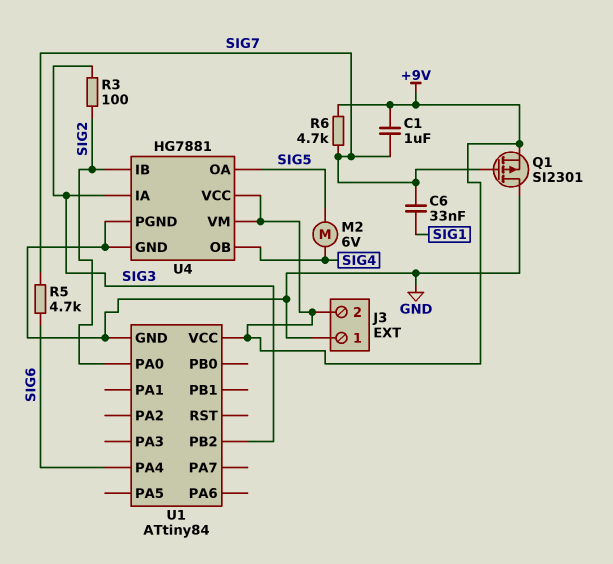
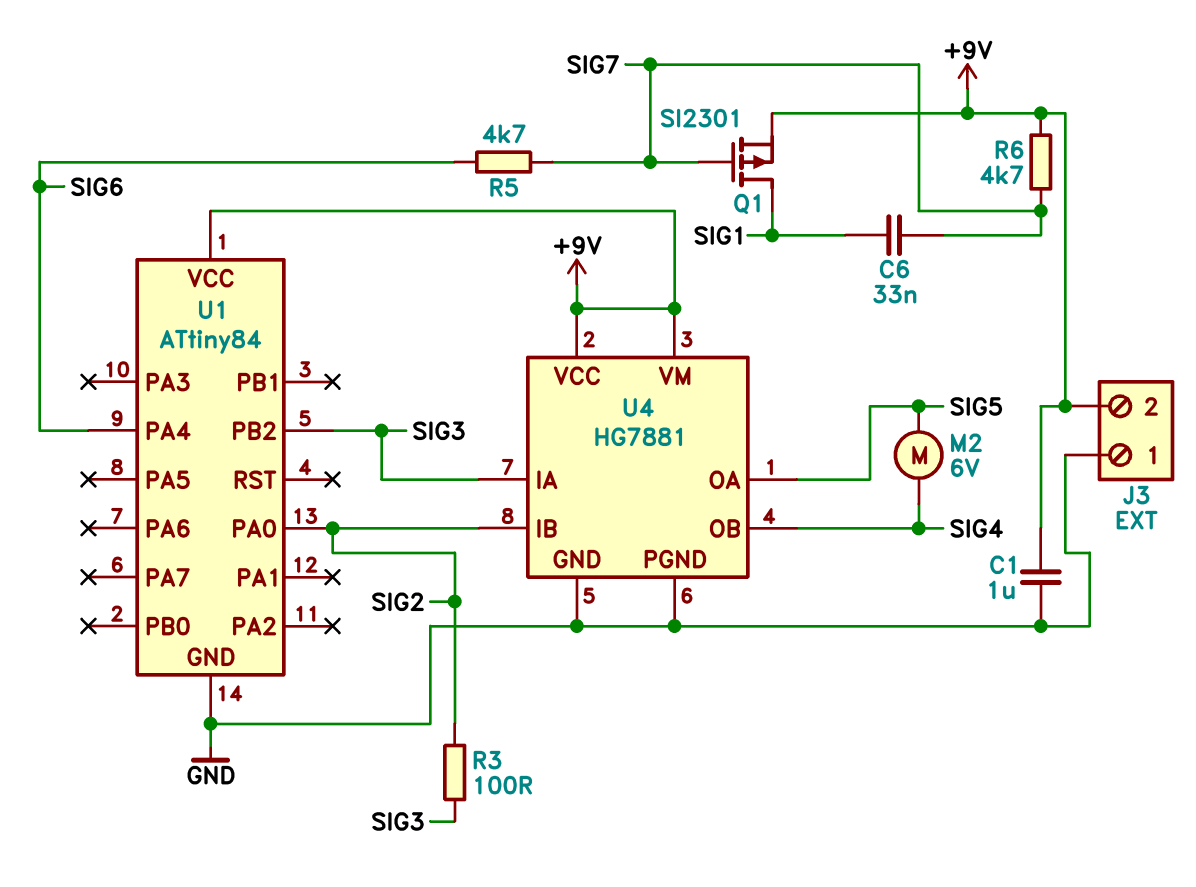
C1: 1uF (+9V, SIG7) -> 1uF (+9V, GND)
Q1: PMOS SI2301 (G SIG7, D GND, S +9V) -> PMOS SI2301 (G SIG7, D SIG1, S +9V)

